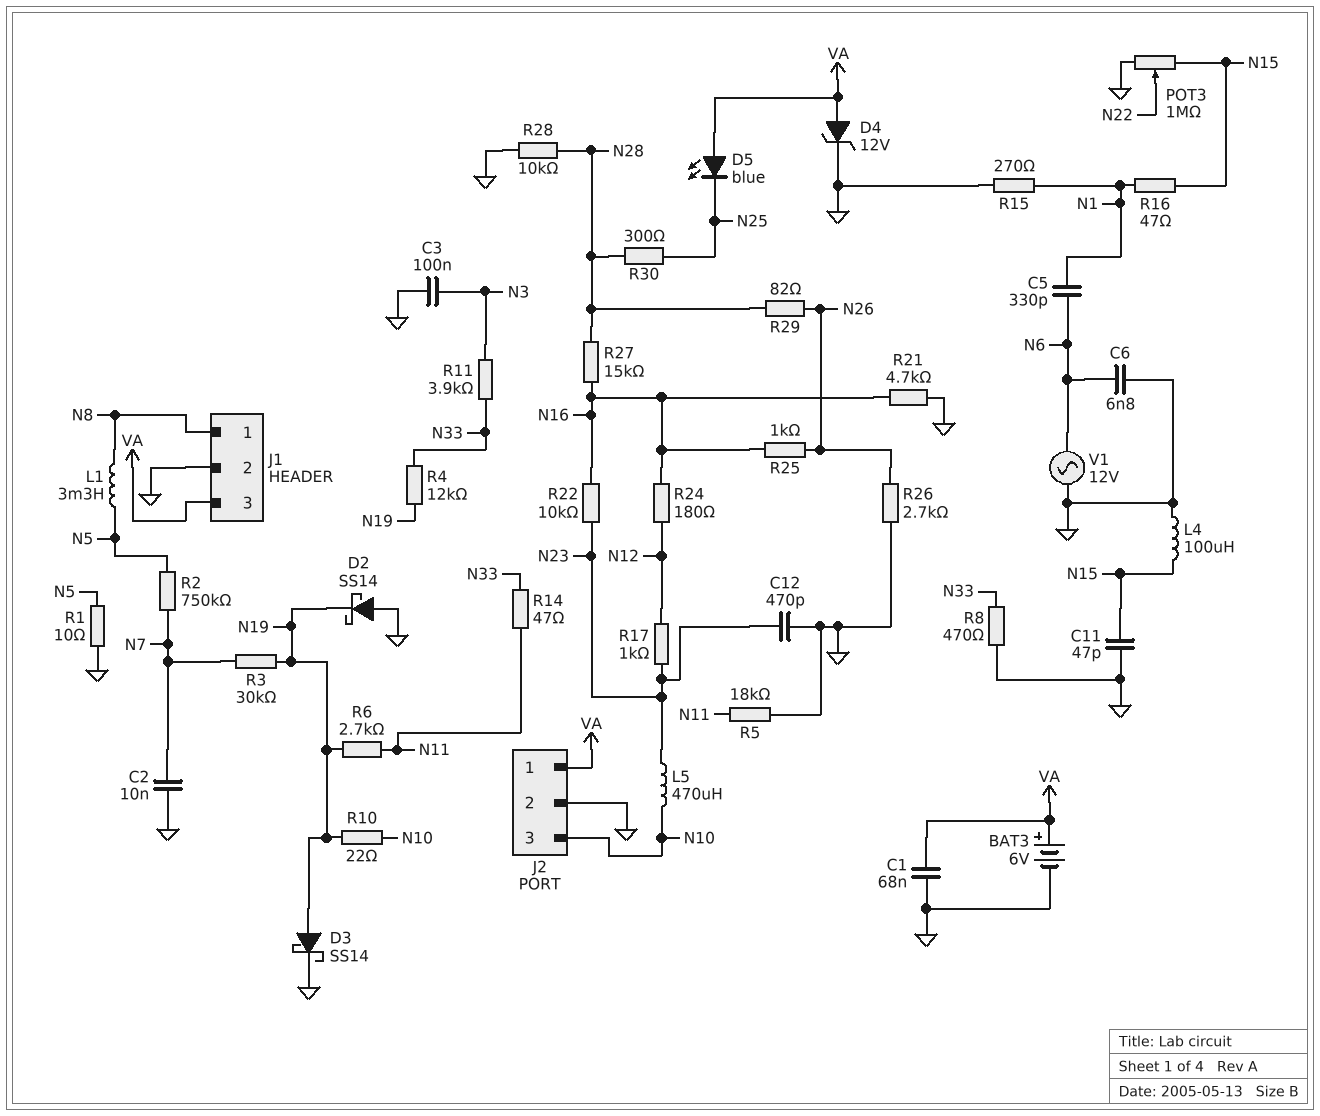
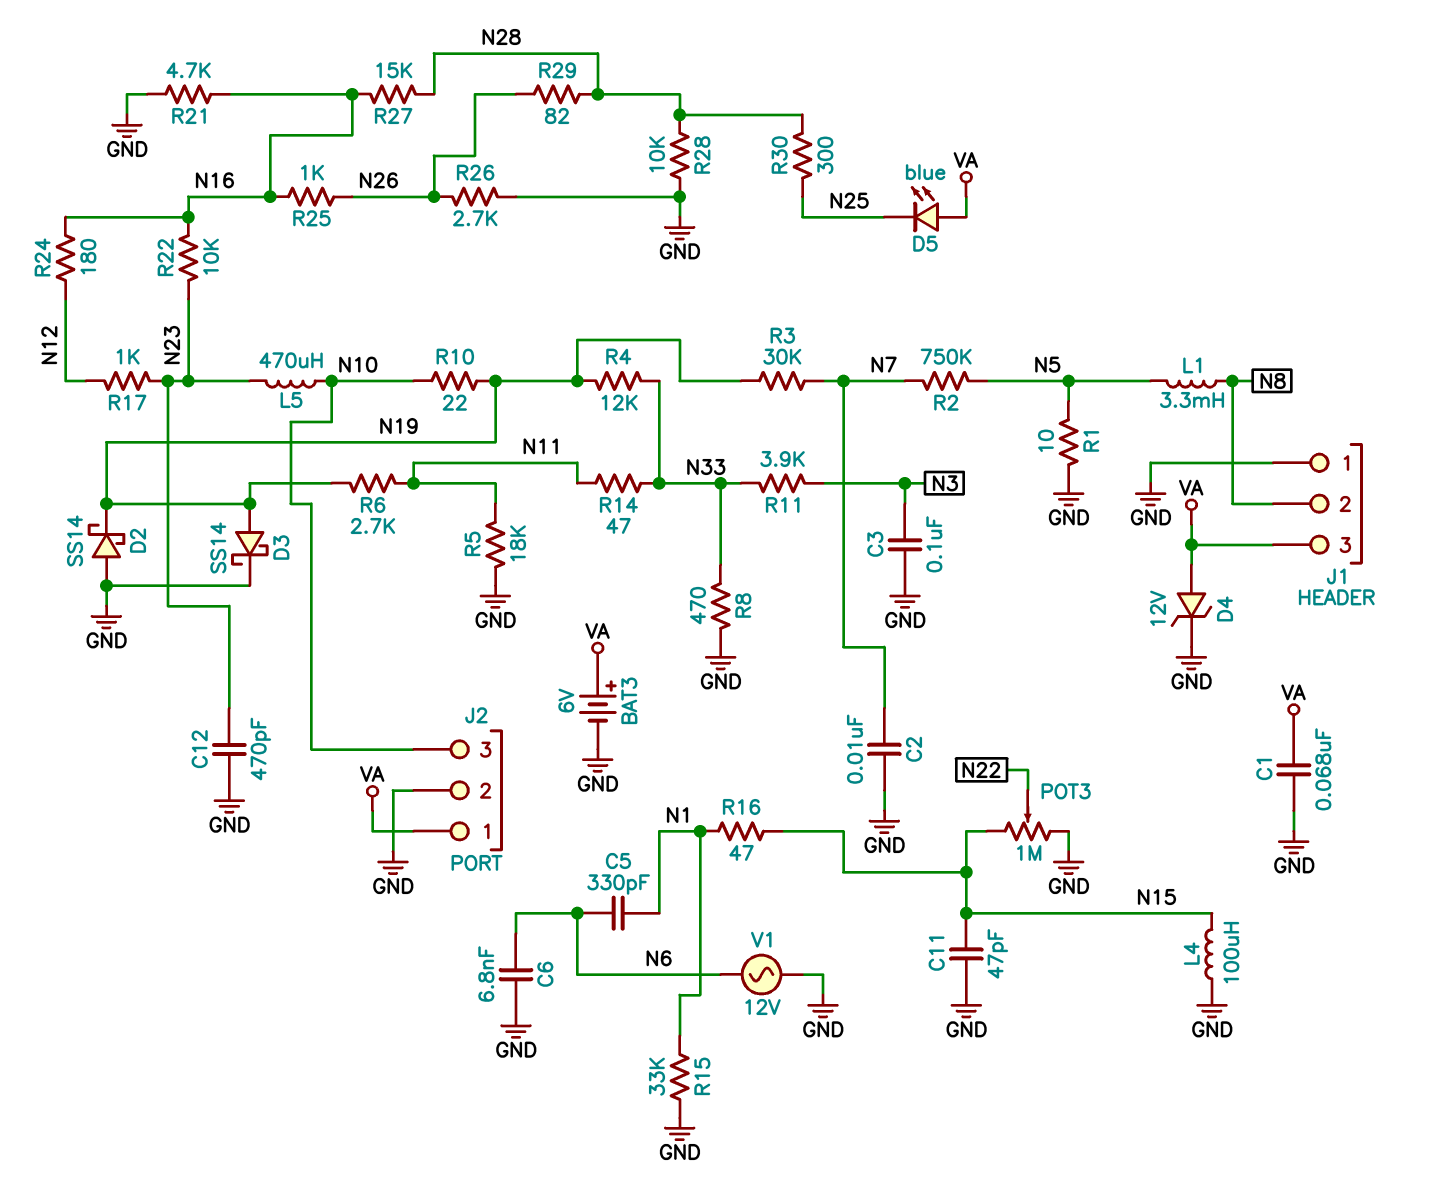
J1 pin 1: N8 -> GND
J1 pin 2: GND -> N8
R15: 270 (GND, N1) -> 33k (GND, N1)

